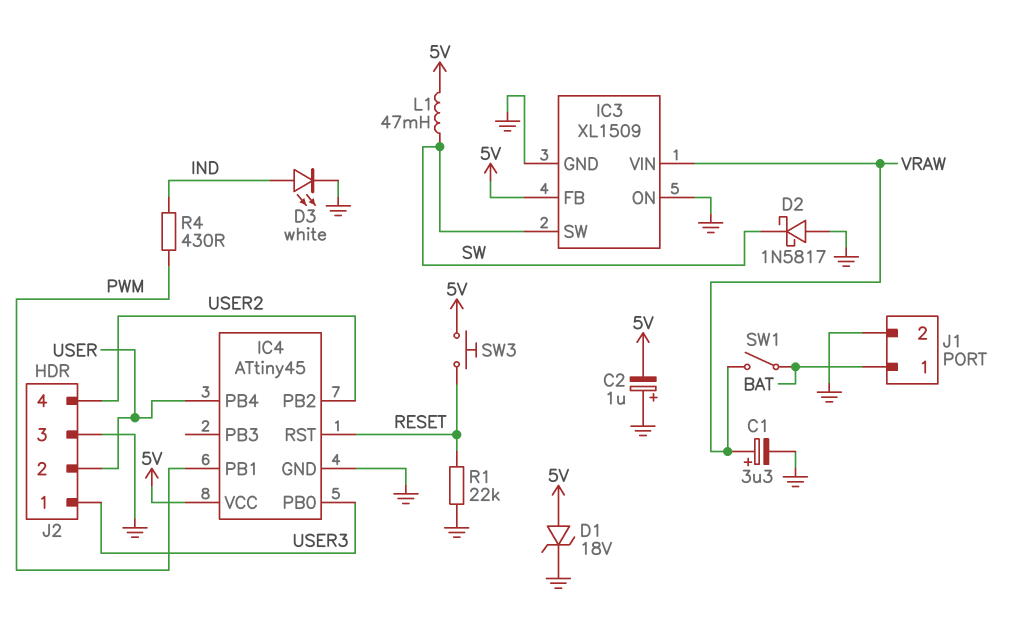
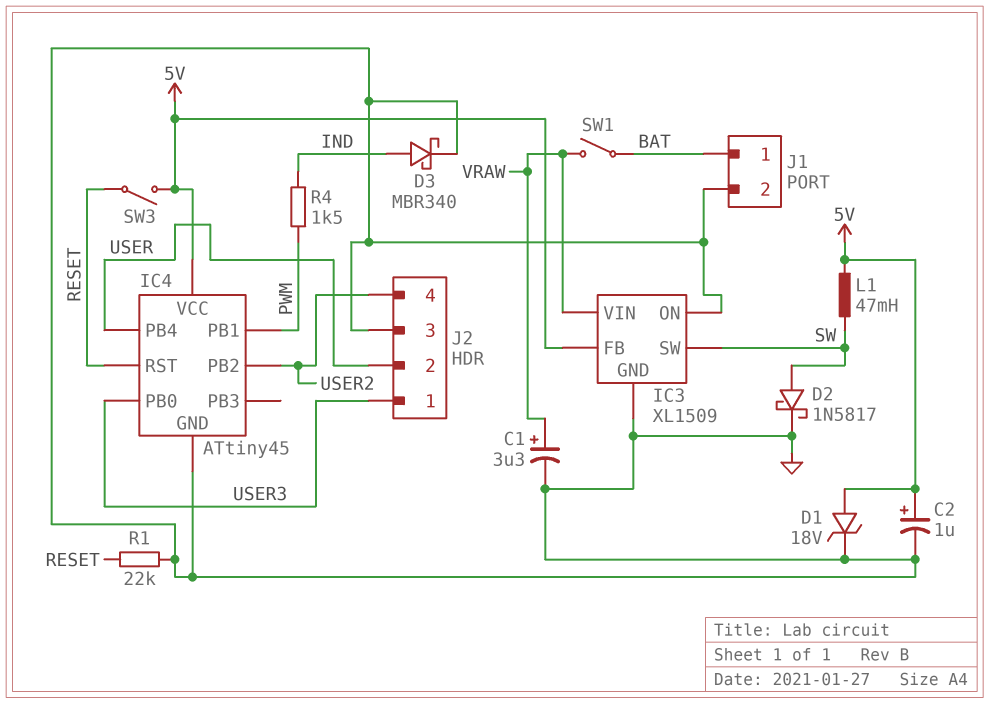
C2: 1uF (plus GND, minus 5V) -> 1uF (plus 5V, minus GND)
D2: schottky 1N5817 (A GND, K SW) -> schottky 1N5817 (A SW, K GND)
D3: LED white (A IND, K GND) -> schottky MBR340 (A IND, K GND)
R4: 430 (IND, PWM) -> 1.5k (IND, PWM)
SW3: button (5V, RESET) -> switch (5V, RESET)

